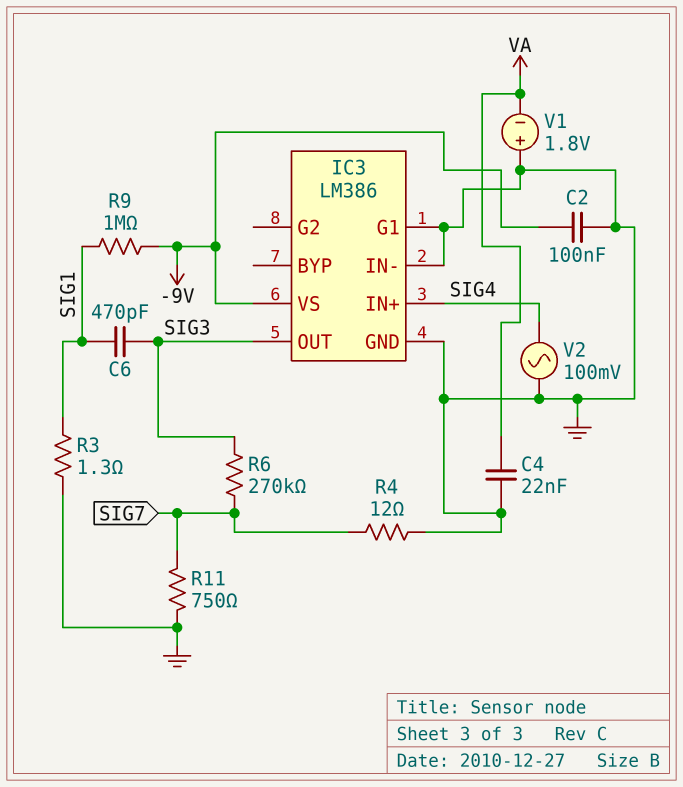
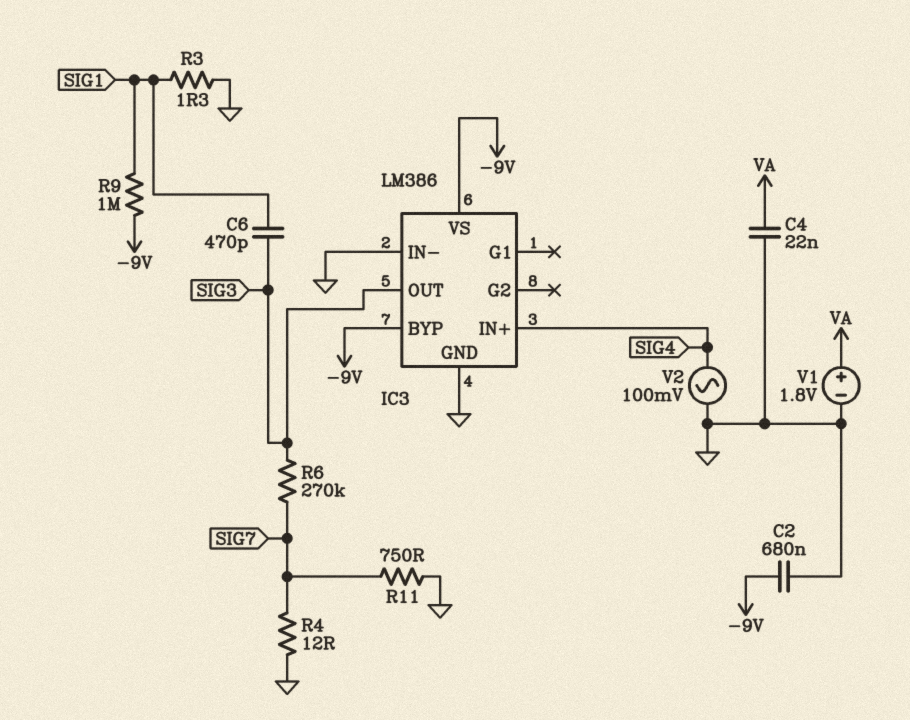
C2: 100nF (-9V, GND) -> 680nF (-9V, GND)
IC3 pin BYP: none -> -9V
IC3 pin G1: GND -> none
V1: 1.8V (plus GND, minus VA) -> 1.8V (plus VA, minus GND)

